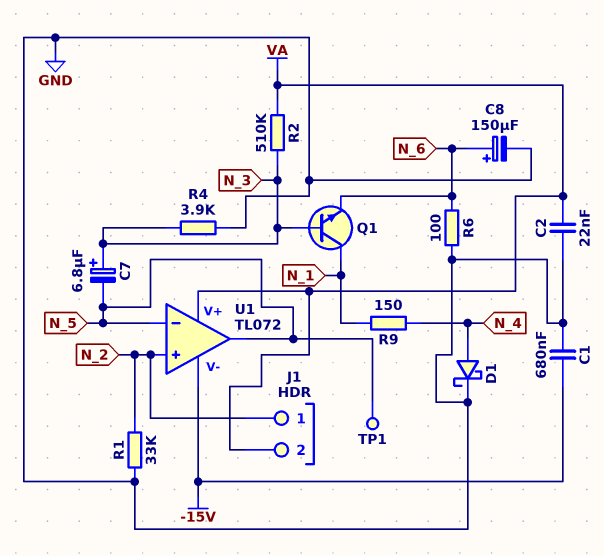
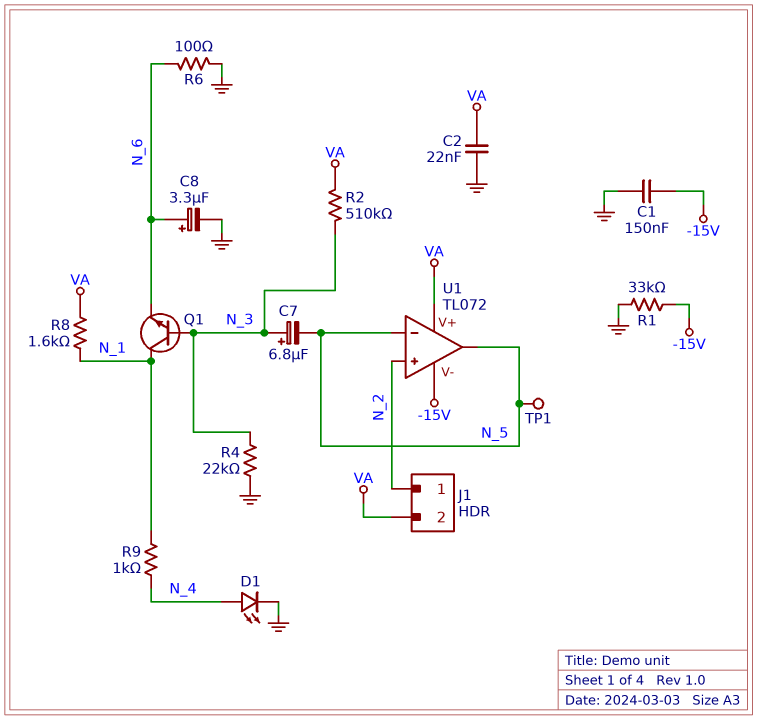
C1: 680nF (-15V, GND) -> 150nF (-15V, GND)
C8: 150uF (plus N_6, minus GND) -> 3.3uF (plus N_6, minus GND)
D1: schottky (A N_4, K GND) -> LED (A N_4, K GND)
R1: 33k (GND, N_2) -> 33k (-15V, GND)
R4: 3.9k (GND, N_3) -> 22k (GND, N_3)
R8: none -> 1.6k (N_1, VA)
R9: 150 (N_1, N_4) -> 1k (N_1, N_4)

